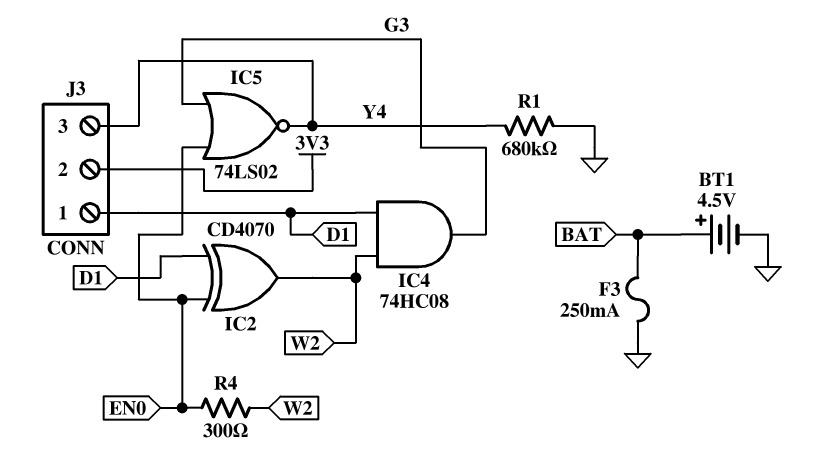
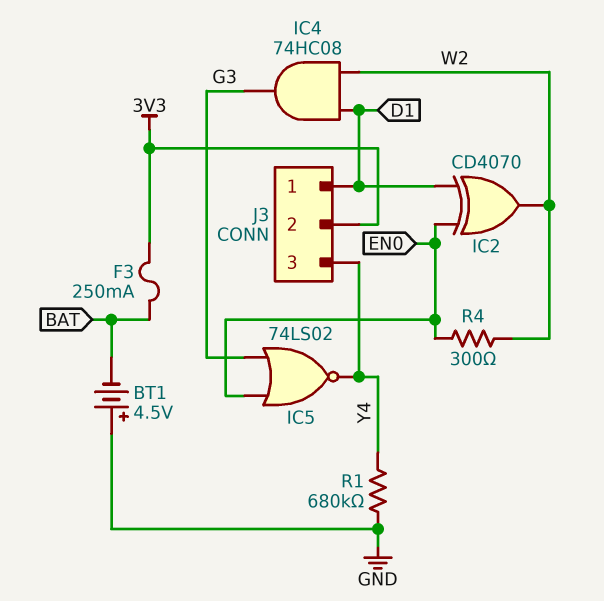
BT1: 4.5V (plus BAT, minus GND) -> 4.5V (plus GND, minus BAT)
F3: 250mA (BAT, GND) -> 250mA (3V3, BAT)

